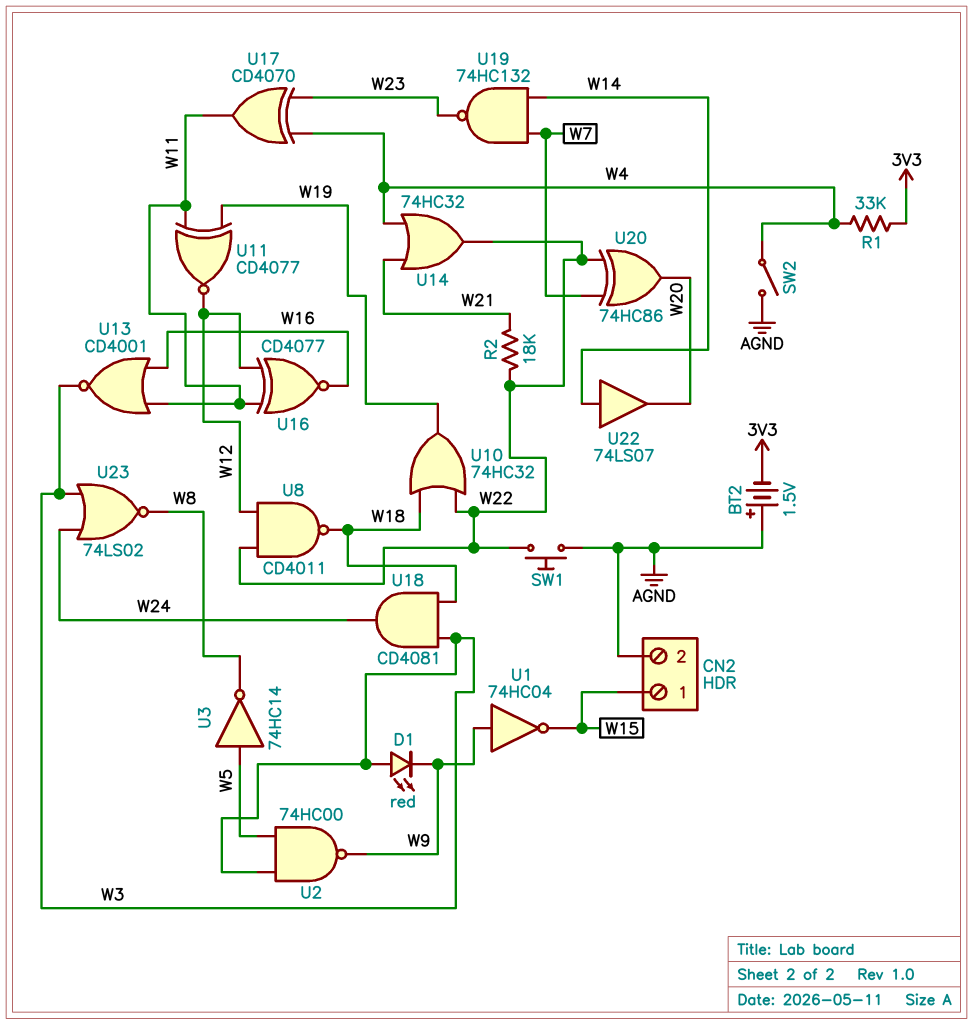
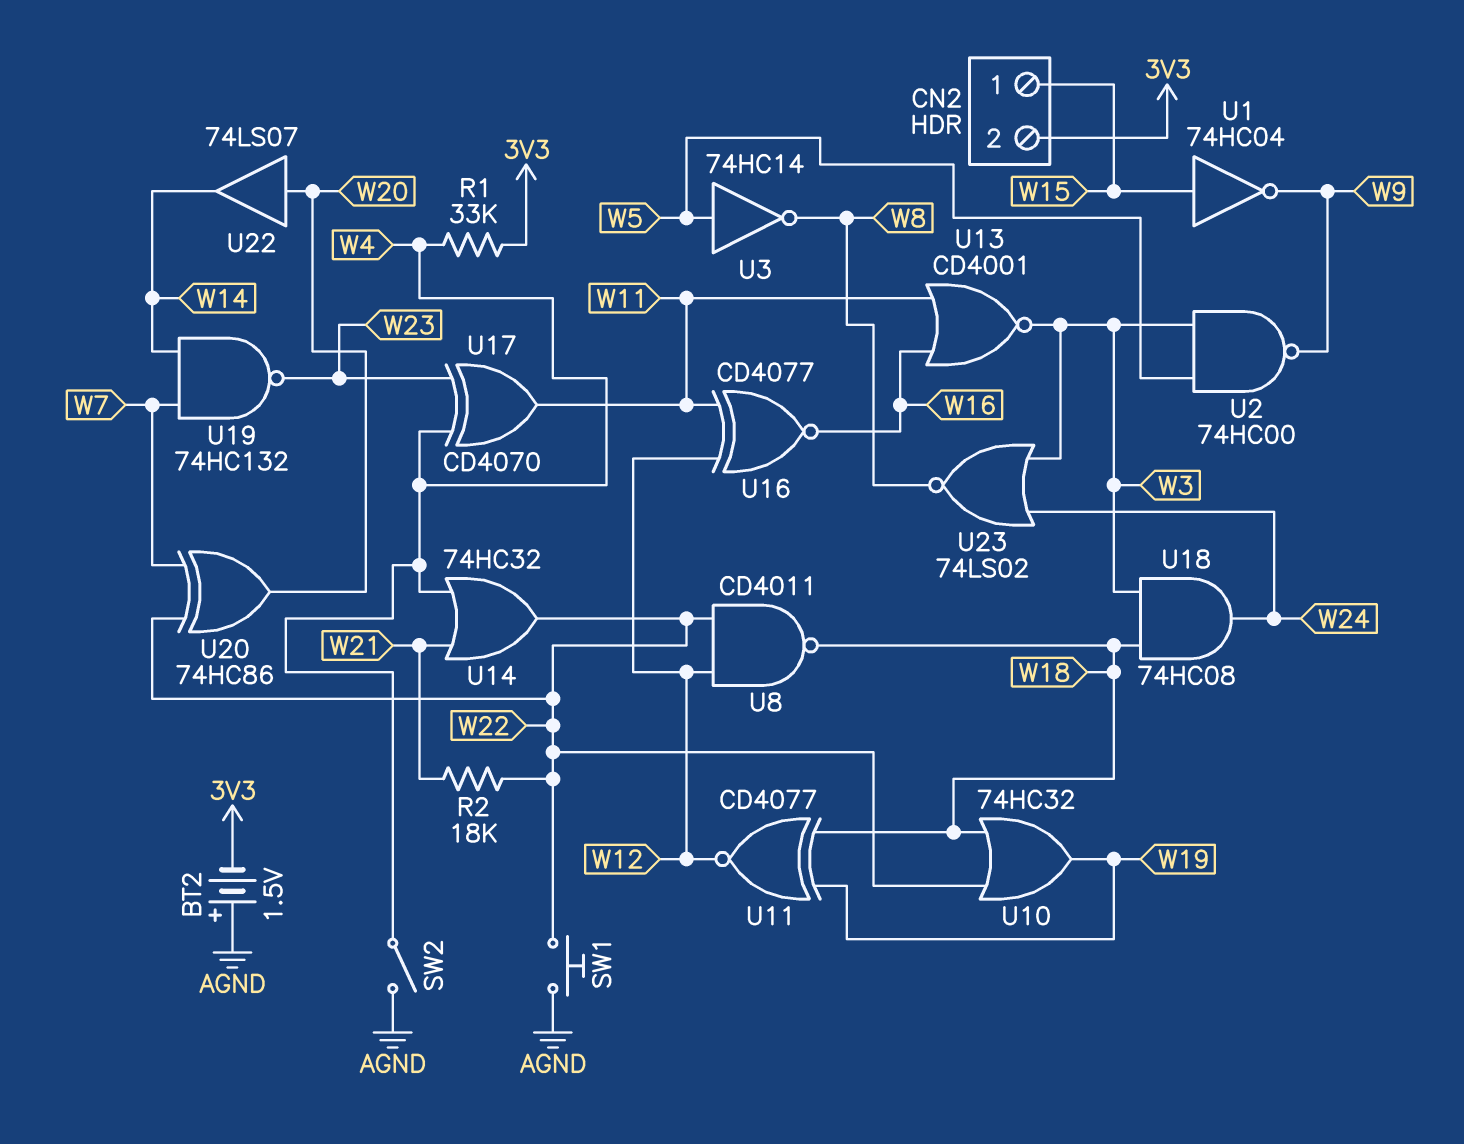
CN2 pin 2: AGND -> 3V3
D1: LED red (A W3, K W9) -> none
U1: NOT 74HC04 (in W9, out W15) -> NOT 74HC04 (in W15, out W9)
U11: XNOR CD4077 (in W11, in W19, out W12) -> XNOR CD4077 (in W18, in W19, out W12)
U18: AND CD4081 (in W3, in W18, out W24) -> AND 74HC08 (in W3, in W18, out W24)
U22: buffer 74LS07 (in W14, out W20) -> buffer 74LS07 (in W20, out W14)

